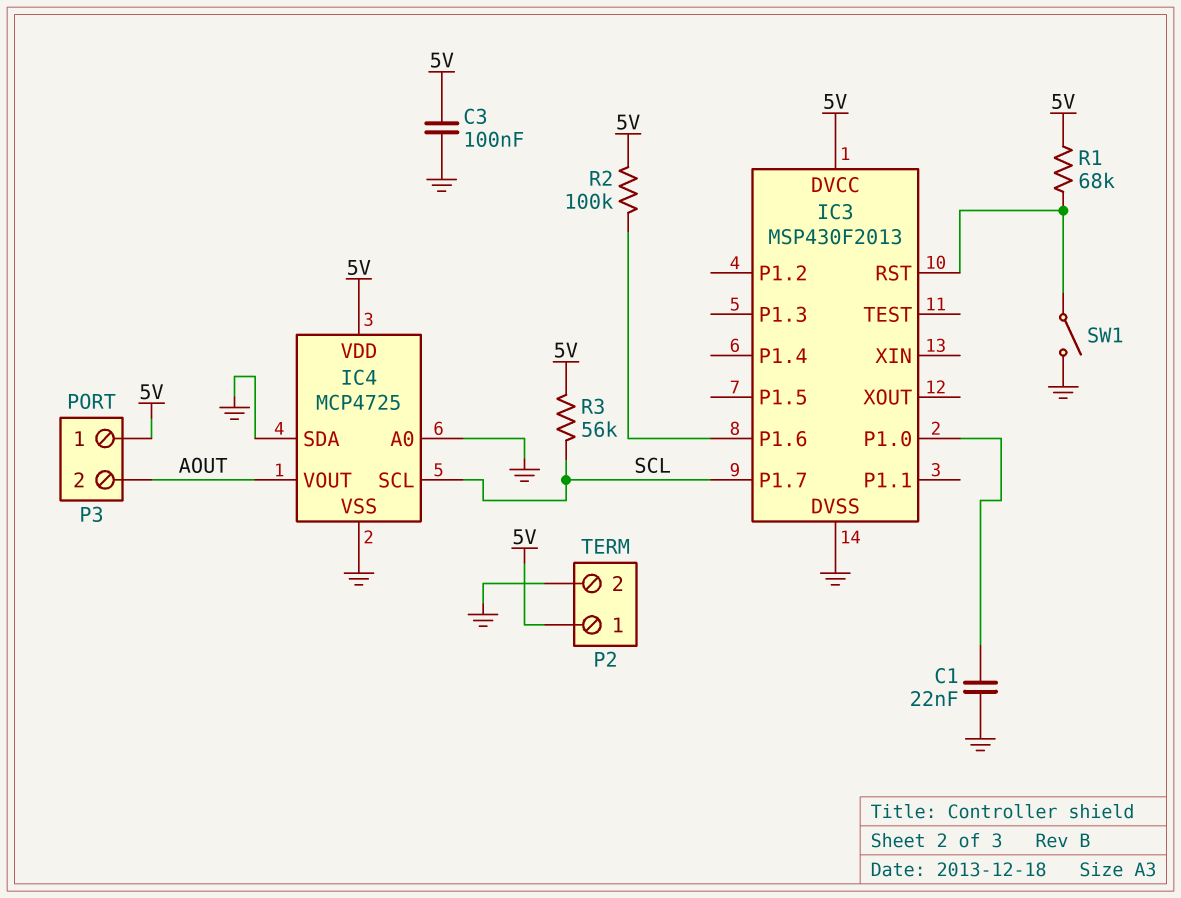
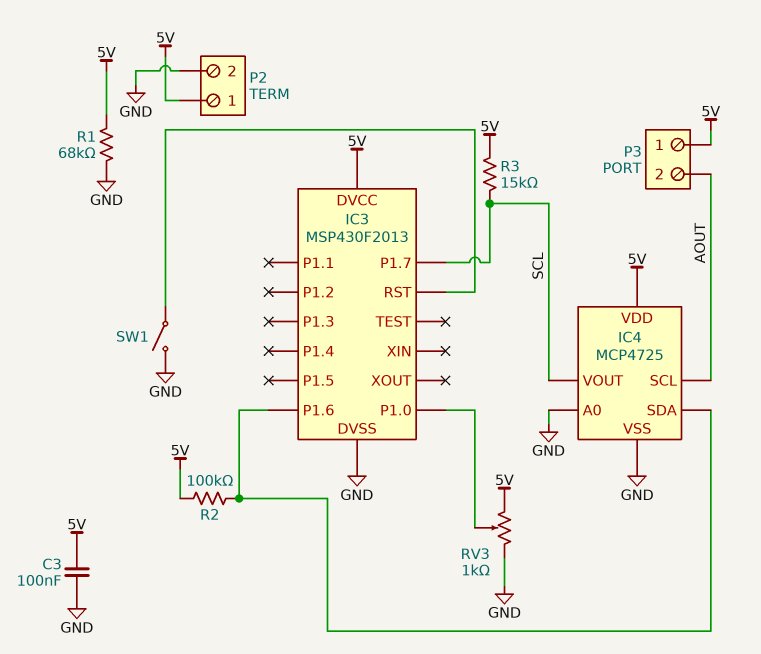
C1: 22nF (GND, IC3/P1.0) -> none
IC4 pin SCL: SCL -> AOUT
IC4 pin SDA: GND -> IC3/P1.6
IC4 pin VOUT: AOUT -> SCL
R1: 68k (5V, IC3/RST) -> 68k (5V, GND)
R3: 56k (5V, SCL) -> 15k (5V, SCL)
RV3: none -> 1k (5V, GND, wiper IC3/P1.0)

